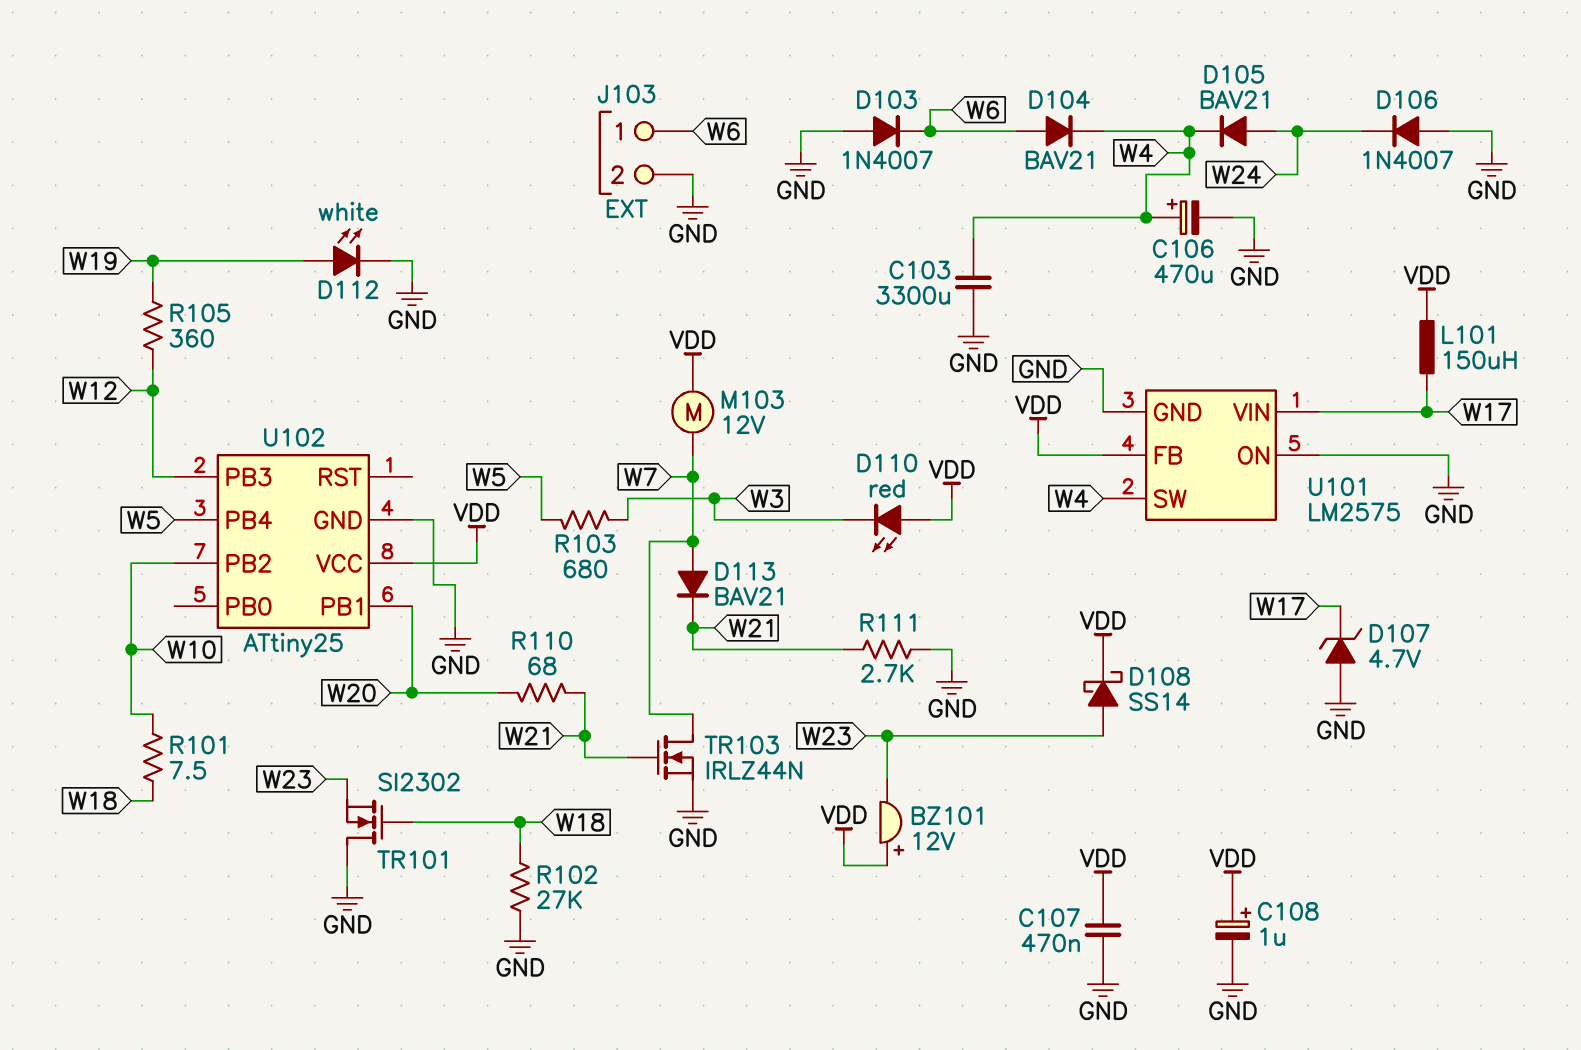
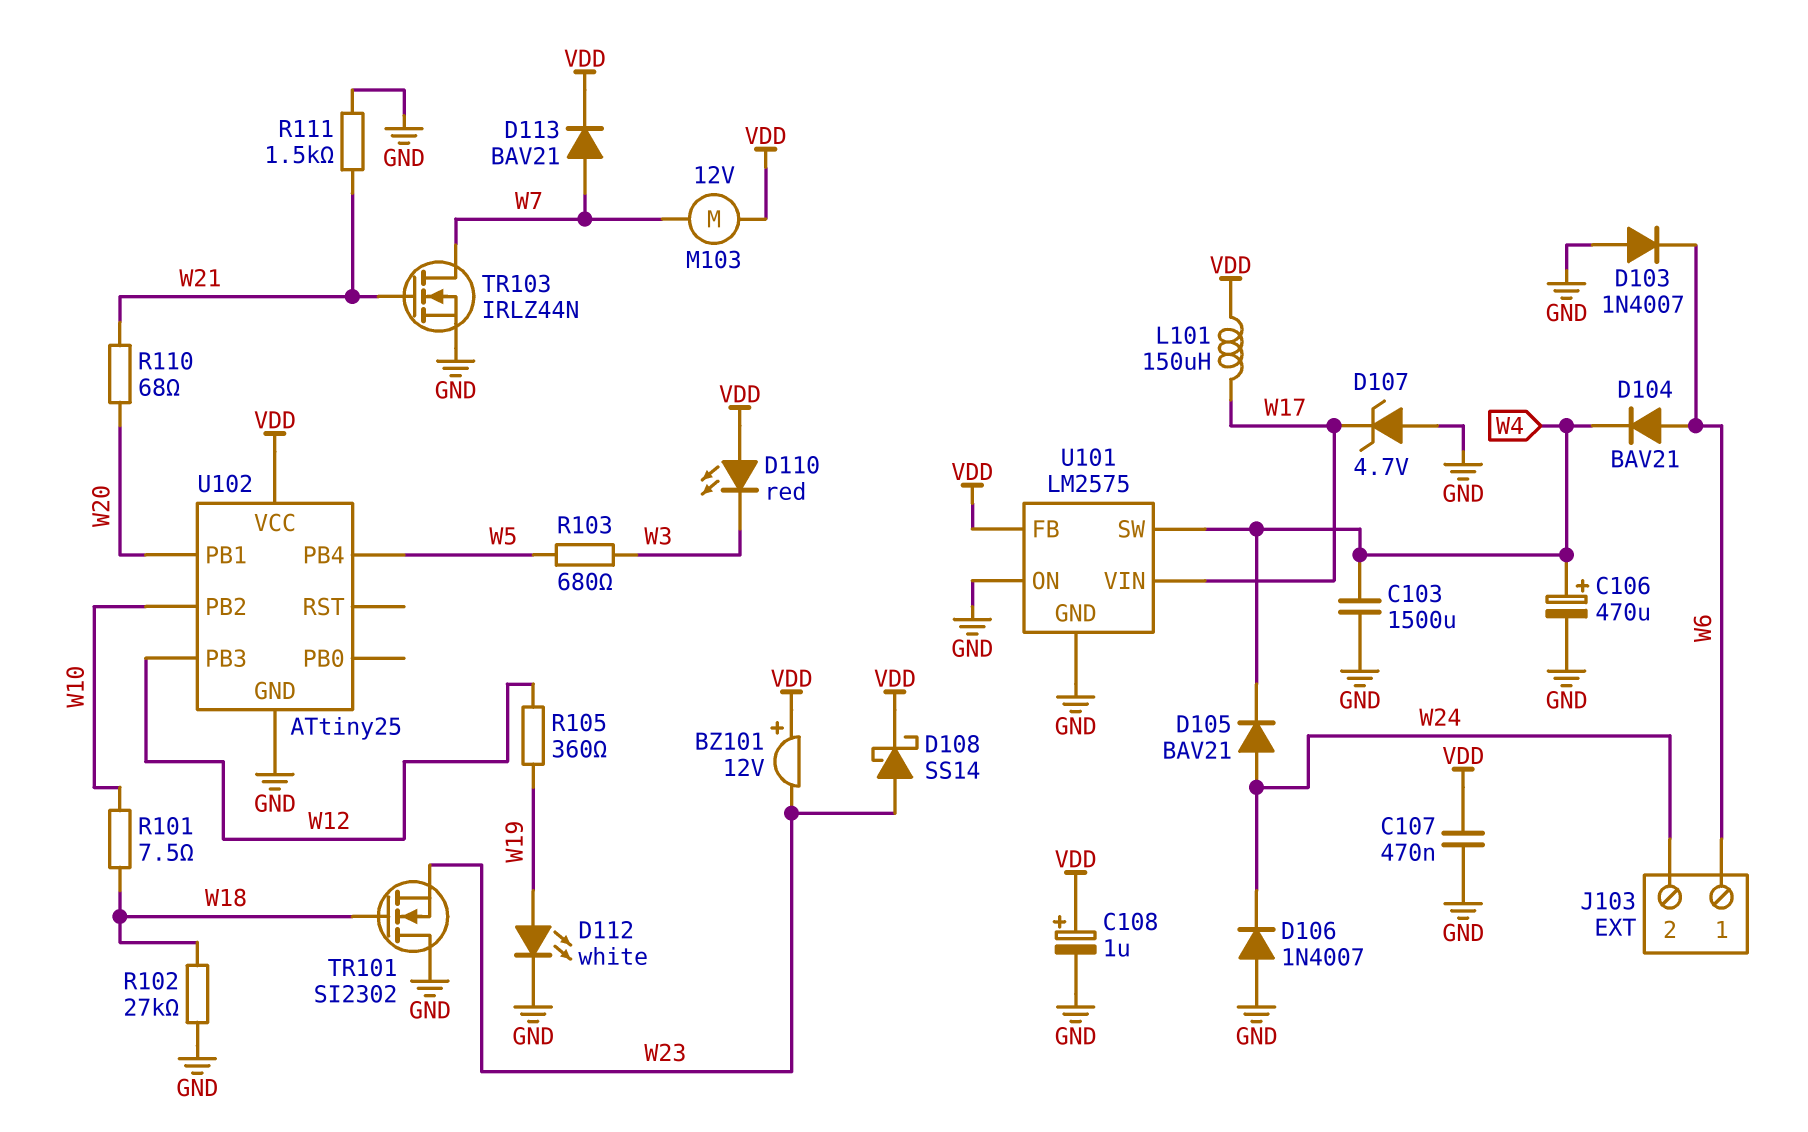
C103: 3300uF (GND, W4) -> 1500uF (GND, W4)
D113: diode BAV21 (A W7, K W21) -> diode BAV21 (A W7, K VDD)
J103 pin 2: GND -> W24
R111: 2.7k (GND, W21) -> 1.5k (GND, W21)

